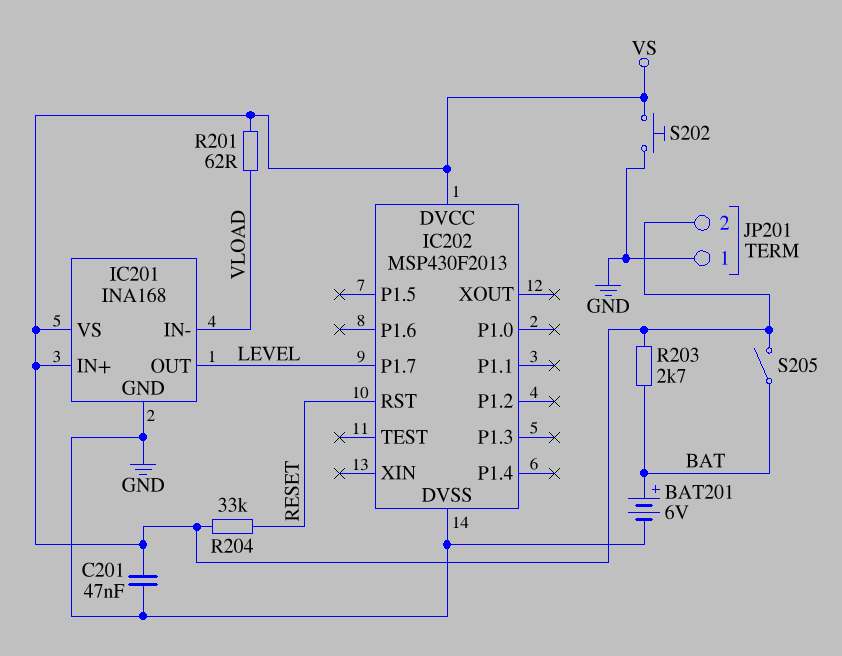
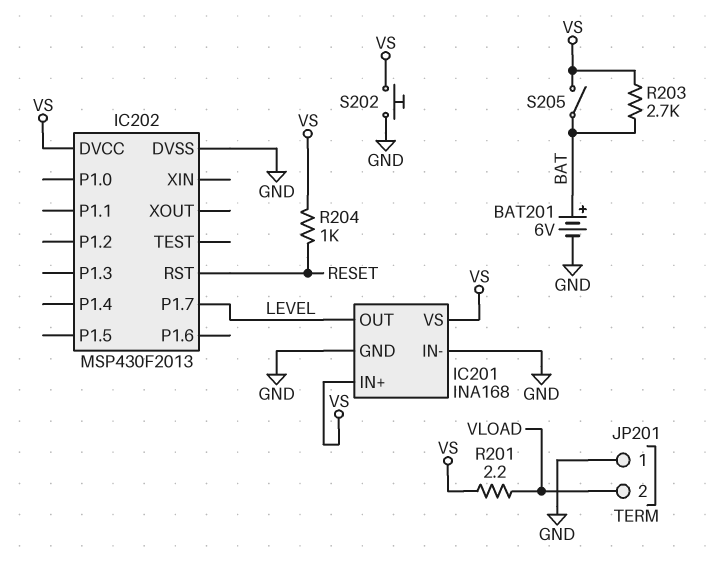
C201: 47nF (GND, VS) -> none
IC201 pin IN-: VLOAD -> GND
JP201 pin 2: VS -> VLOAD
R201: 62 (VLOAD, VS) -> 2.2 (VLOAD, VS)
R204: 33k (RESET, VS) -> 1k (RESET, VS)

